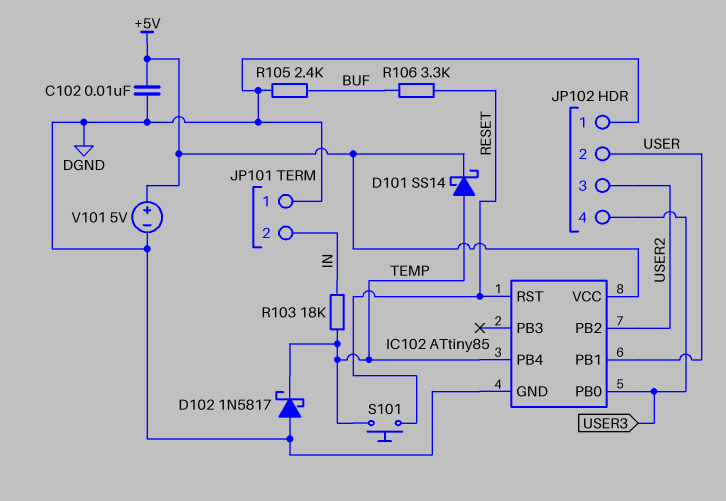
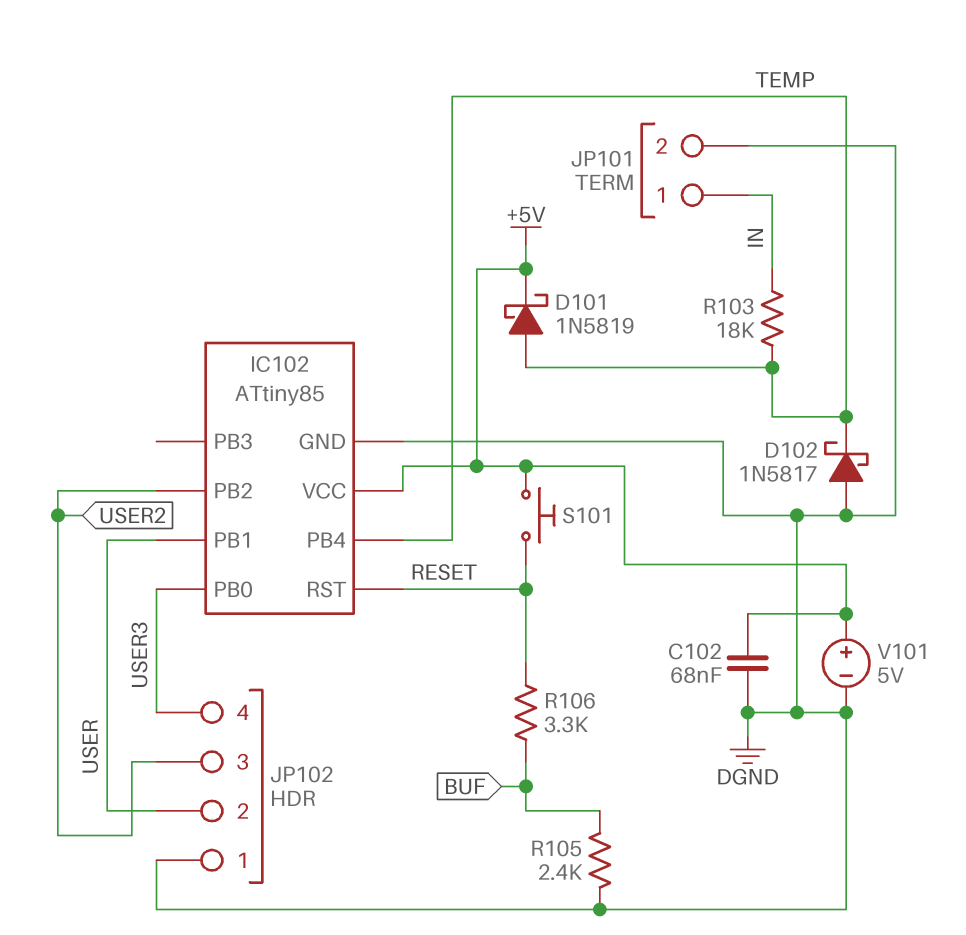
C102: 10nF (+5V, DGND) -> 68nF (+5V, DGND)
D101: schottky SS14 (A TEMP, K +5V) -> schottky 1N5819 (A TEMP, K +5V)
JP101 pin 1: DGND -> IN
JP101 pin 2: IN -> DGND
S101: button (RESET, TEMP) -> button (+5V, RESET)

